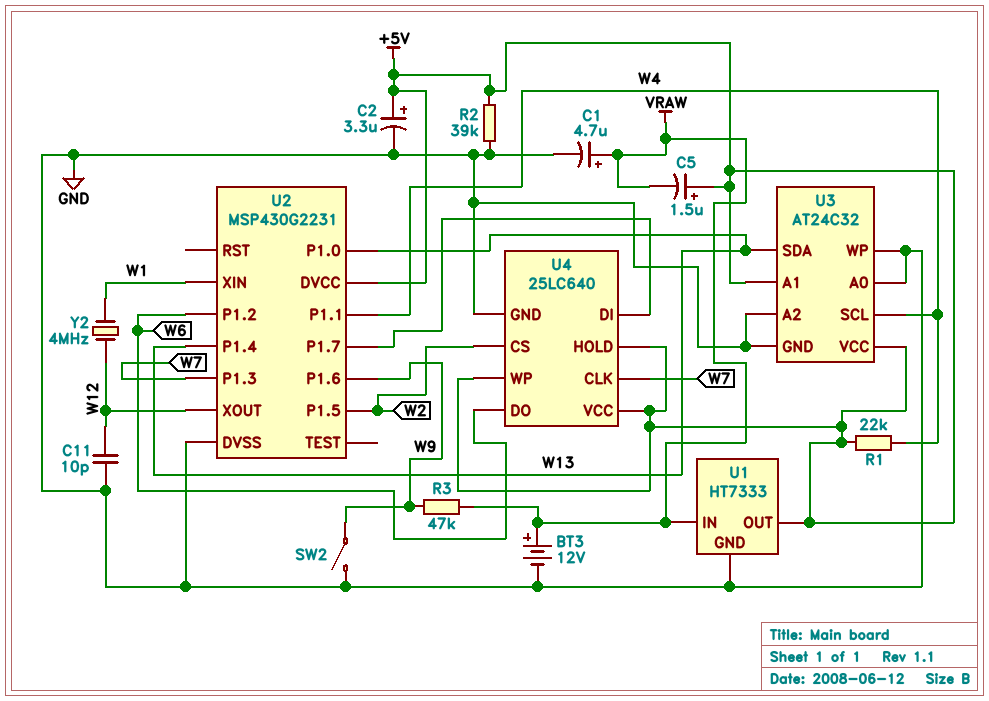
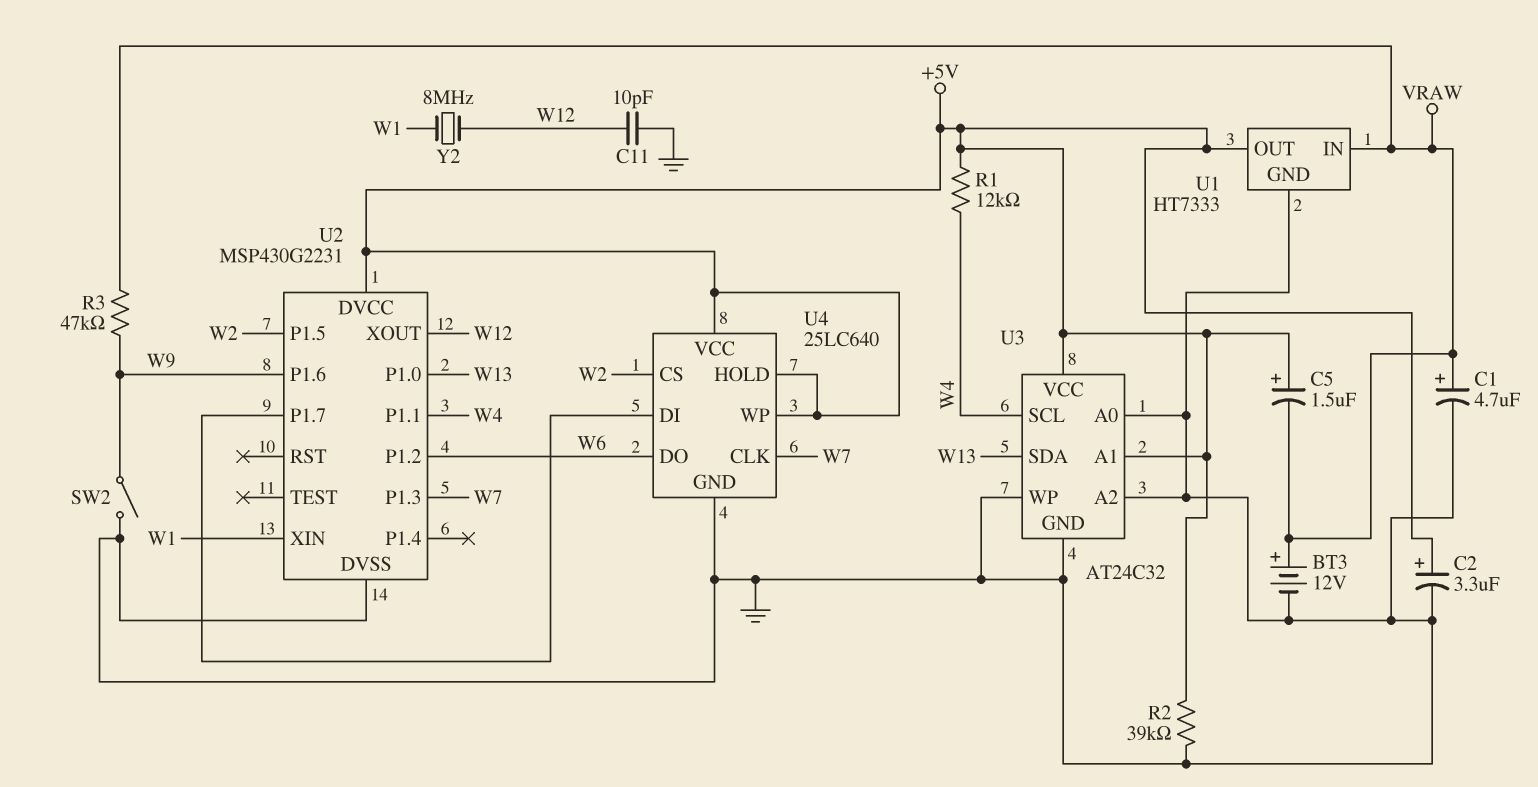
R1: 22k (+5V, W4) -> 12k (+5V, W4)
U2 pin P1.4: W13 -> none
Y2: 4MHz (W1, W12) -> 8MHz (W1, W12)

